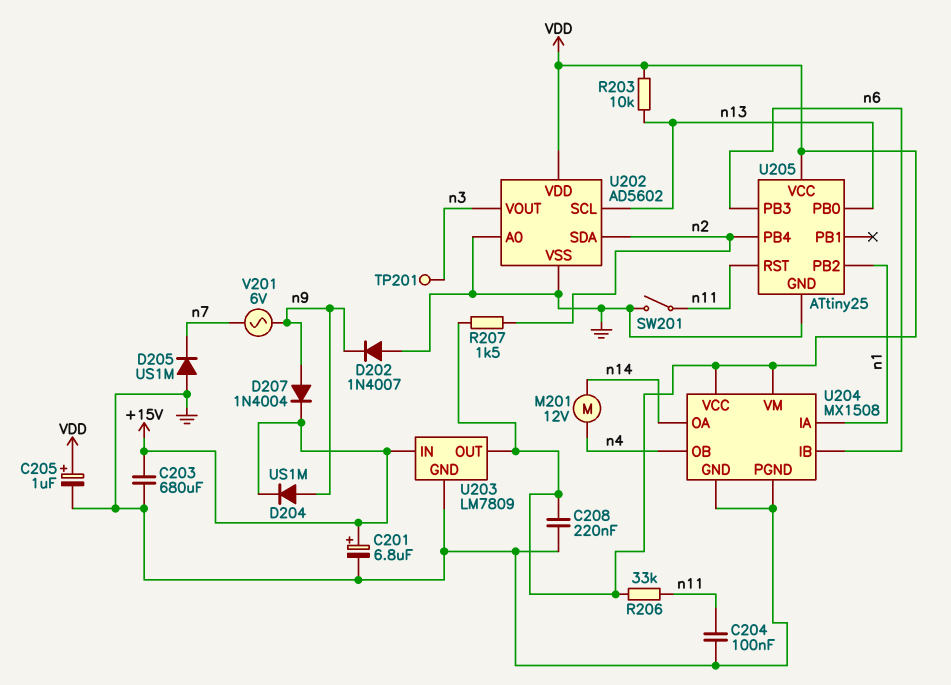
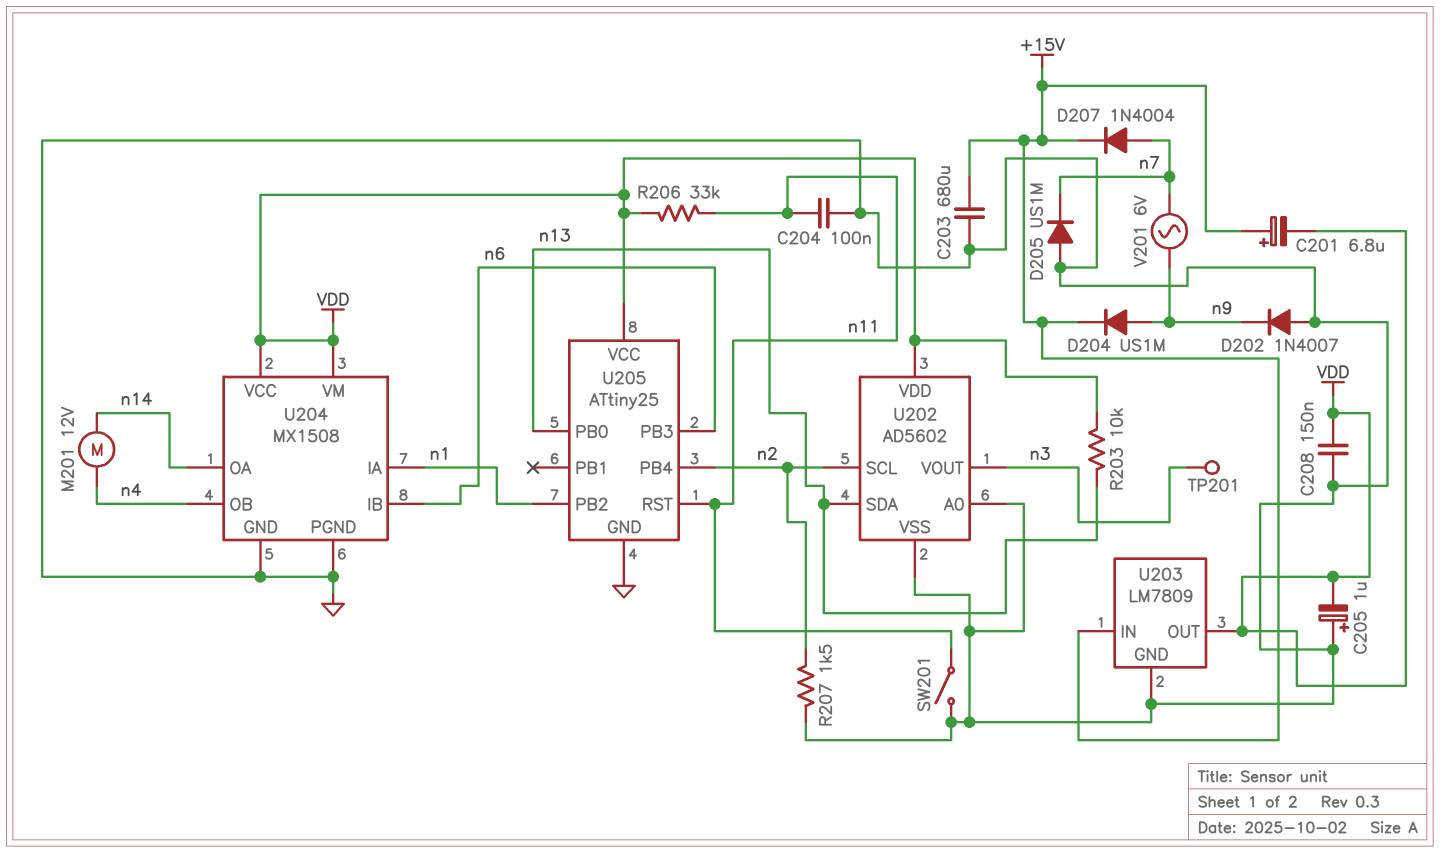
C201: 6.8uF (plus +15V, minus GND) -> 6.8uF (plus +15V, minus VDD)
C205: 1uF (plus VDD, minus GND) -> 1uF (plus GND, minus VDD)
C208: 220nF (GND, VDD) -> 150nF (GND, VDD)
D207: diode 1N4004 (A n9, K +15V) -> diode 1N4004 (A n7, K +15V)
R207: 1.5k (VDD, n2) -> 1.5k (GND, n2)
U202 pin SCL: n13 -> n2
U202 pin SDA: n2 -> n13

